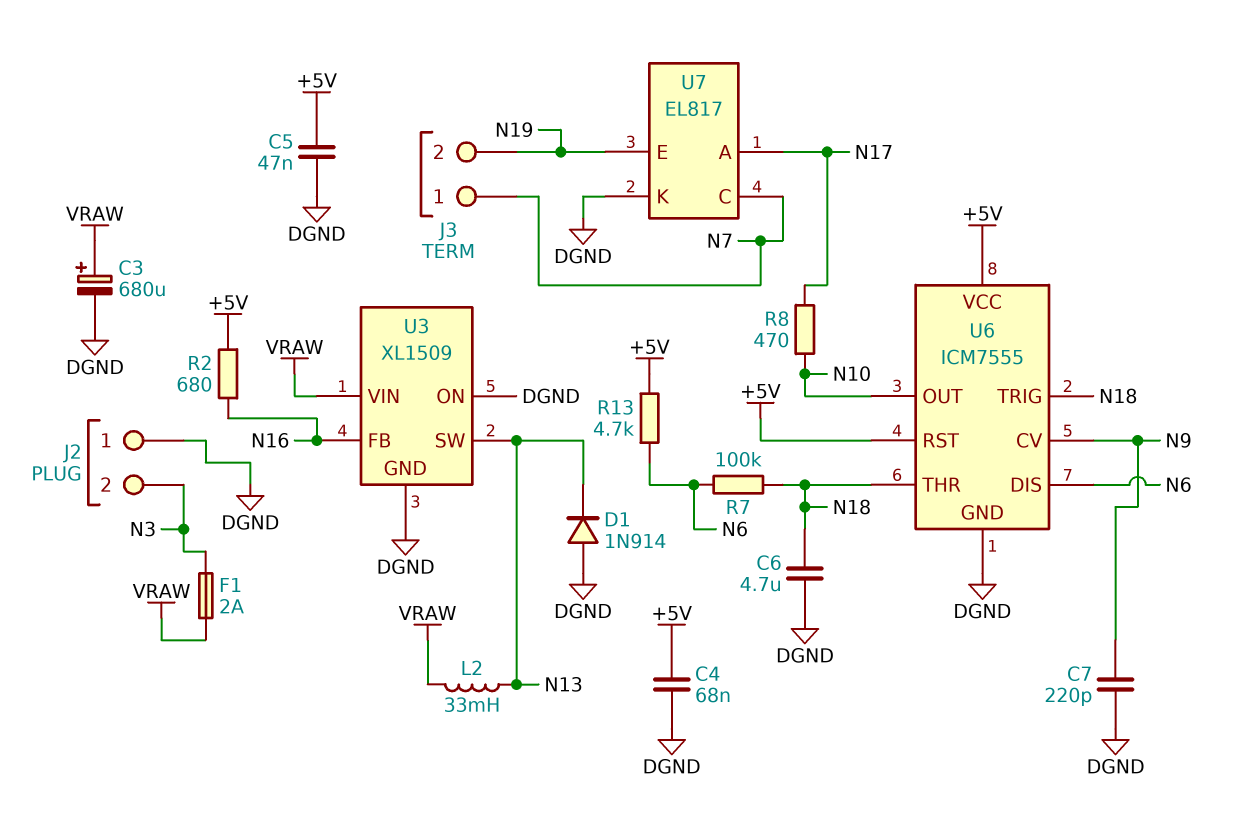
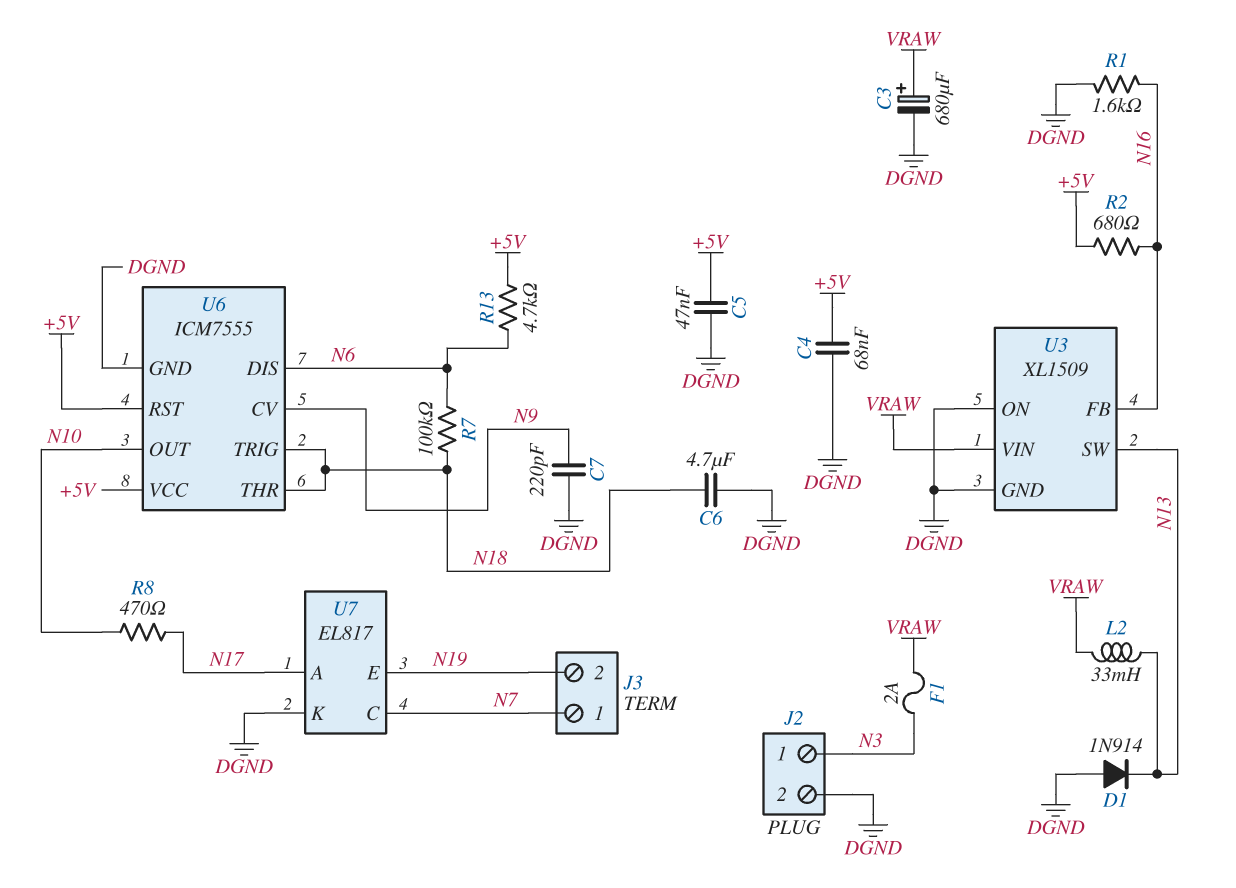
J2 pin 1: DGND -> N3
J2 pin 2: N3 -> DGND
R1: none -> 1.6k (DGND, N16)

